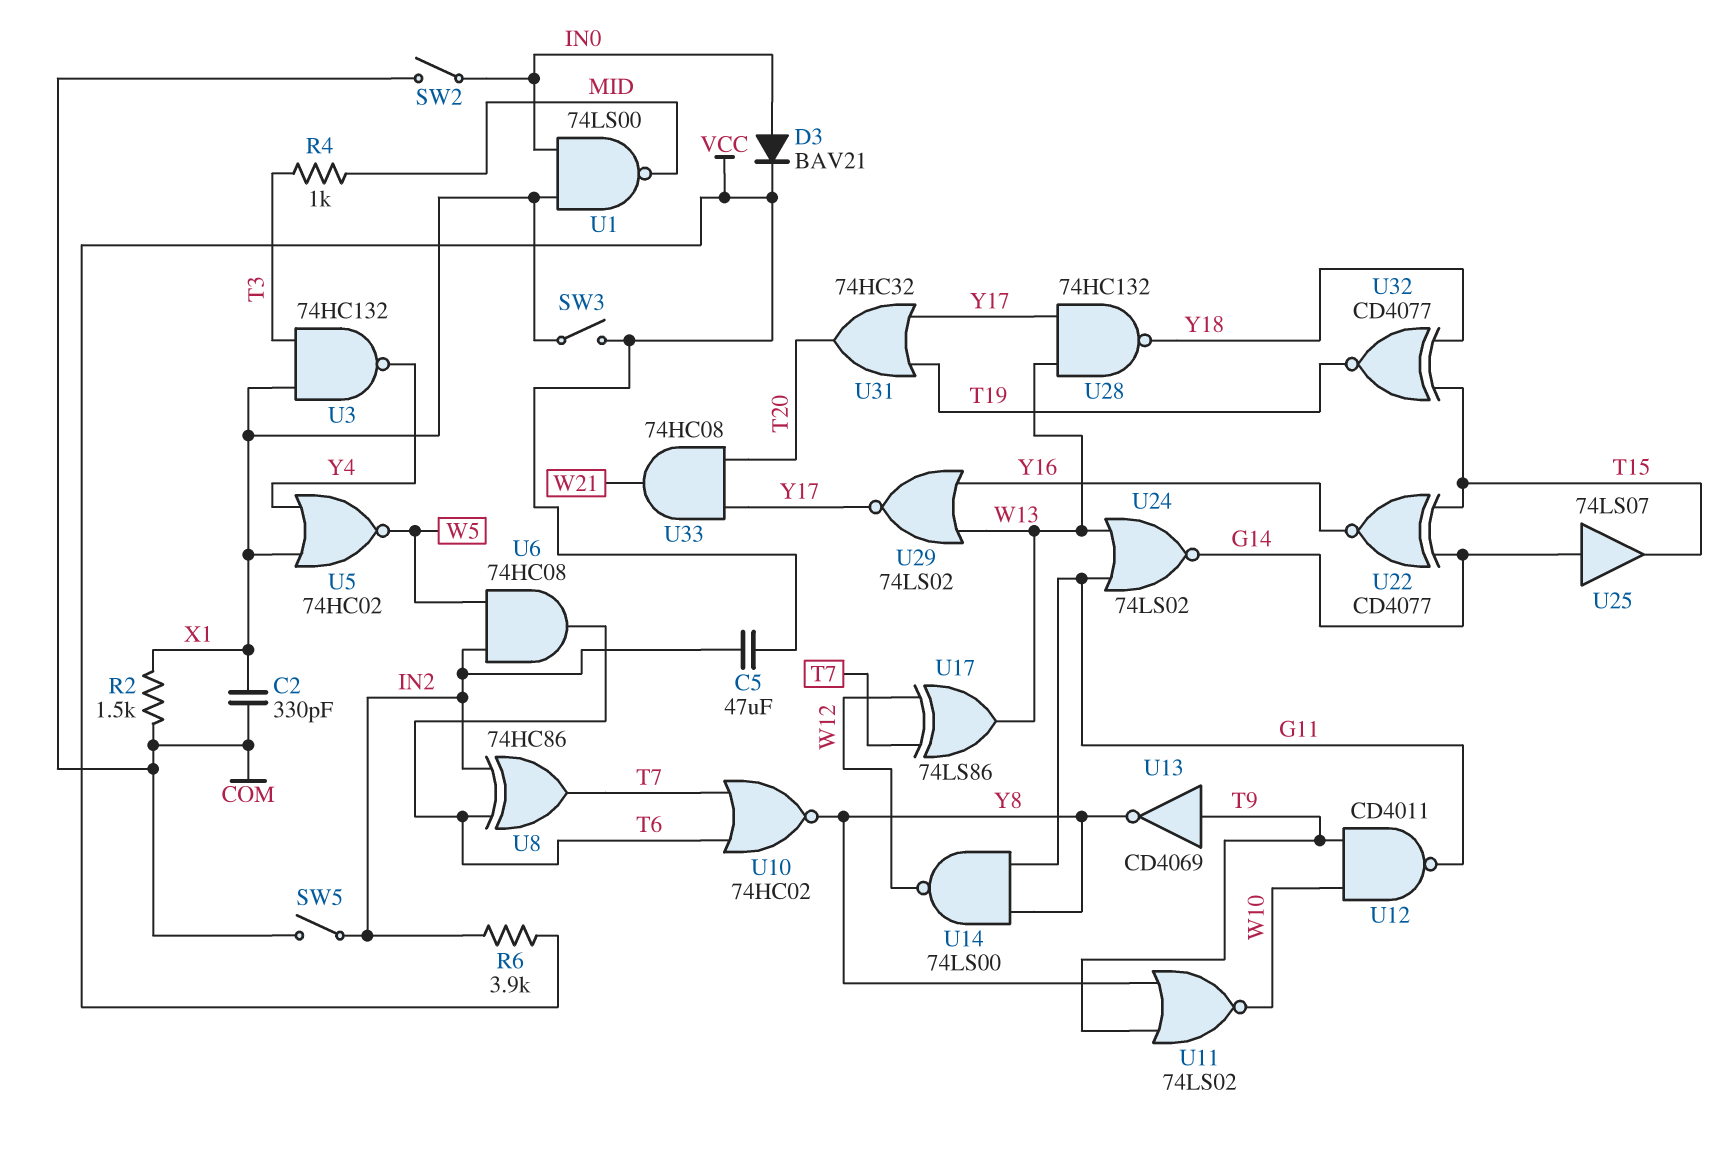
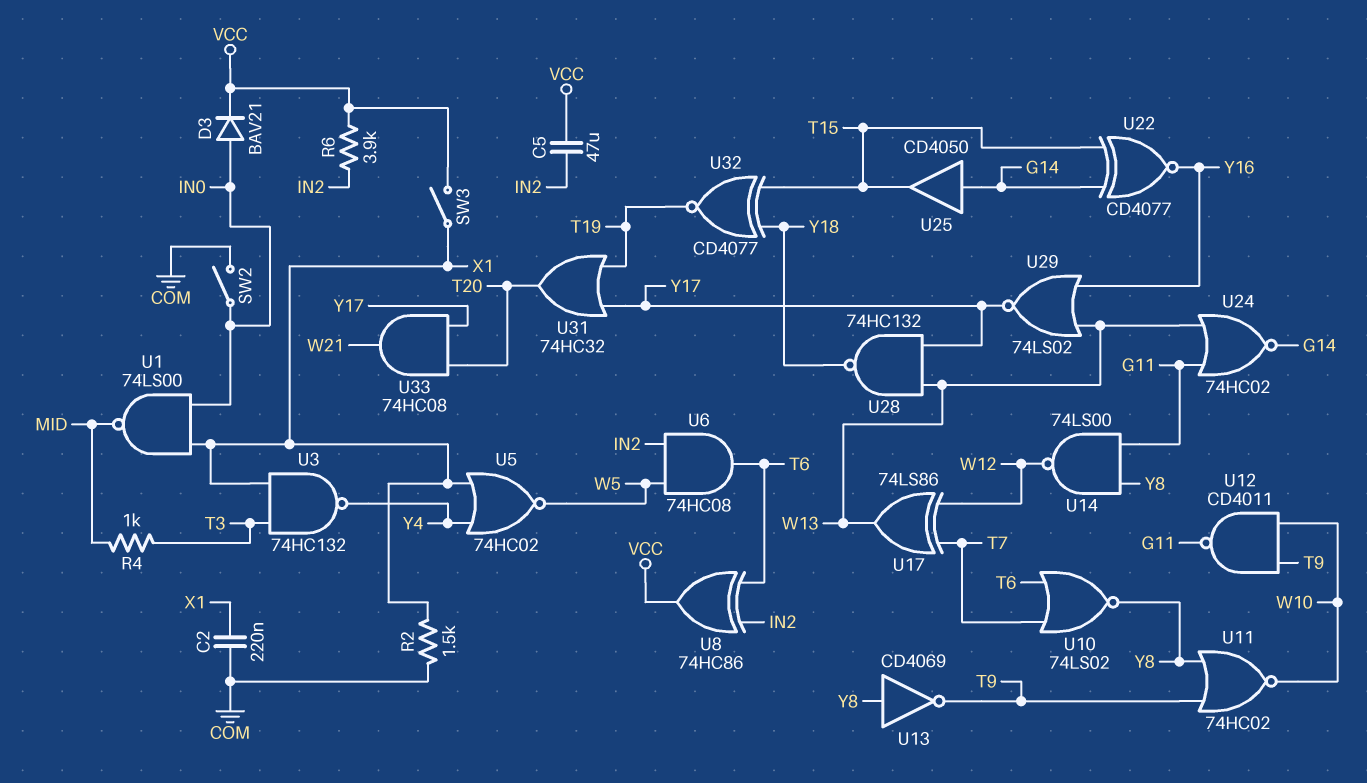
C2: 330pF (COM, X1) -> 220nF (COM, X1)
SW5: switch (COM, IN2) -> none
U8: XOR 74HC86 (in IN2, in T6, out T7) -> XOR 74HC86 (in IN2, in T6, out VCC)
U10: NOR 74HC02 (in T6, in T7, out Y8) -> NOR 74LS02 (in T6, in T7, out Y8)
U11: NOR 74LS02 (in T9, in Y8, out W10) -> NOR 74HC02 (in T9, in Y8, out W10)
U13: NOT CD4069 (in T9, out Y8) -> NOT CD4069 (in Y8, out T9)
U24: NOR 74LS02 (in G11, in W13, out G14) -> NOR 74HC02 (in G11, in W13, out G14)
U25: buffer 74LS07 (in G14, out T15) -> buffer CD4050 (in G14, out T15)

